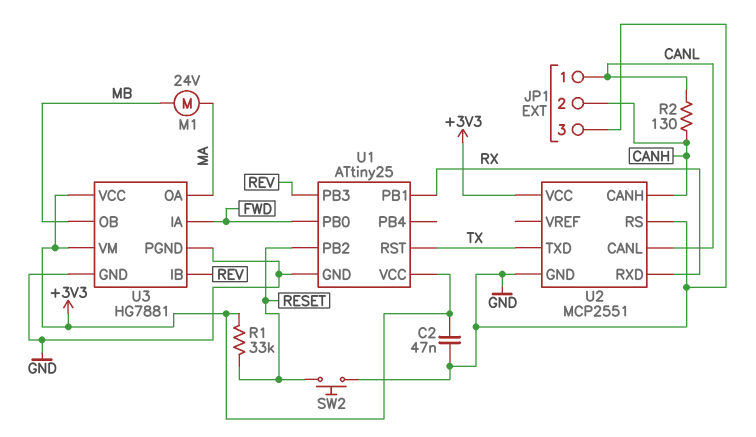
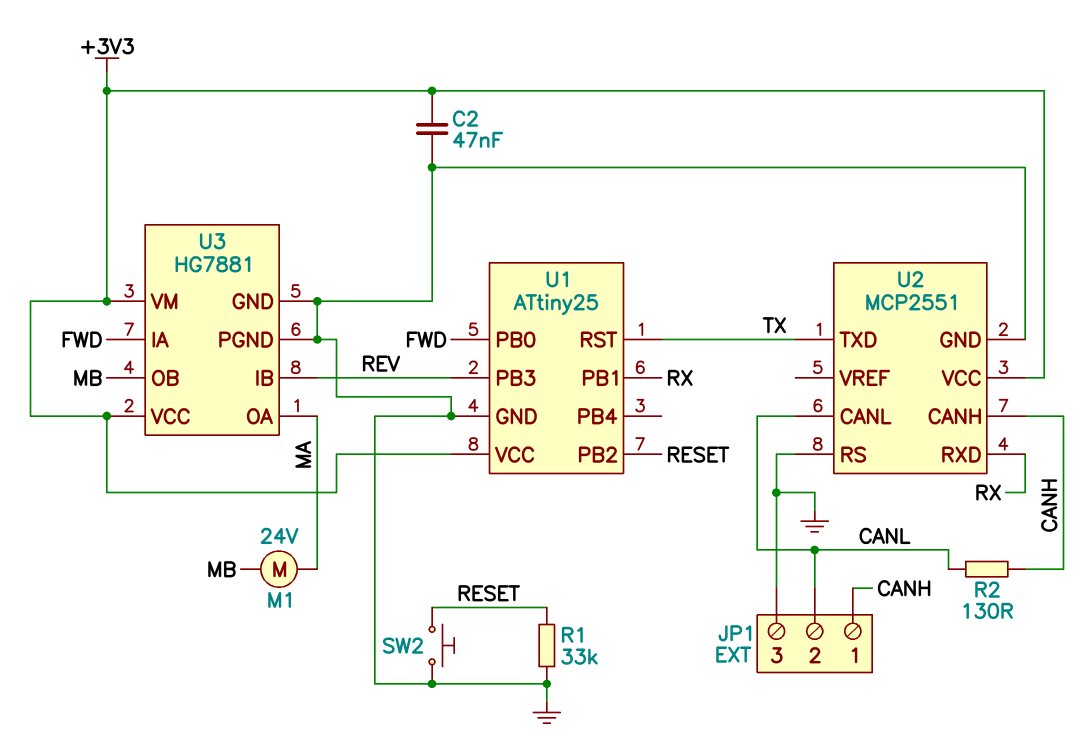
JP1 pin 1: CANL -> CANH
JP1 pin 2: CANH -> CANL
R1: 33k (+3V3, RESET) -> 33k (GND, RESET)

